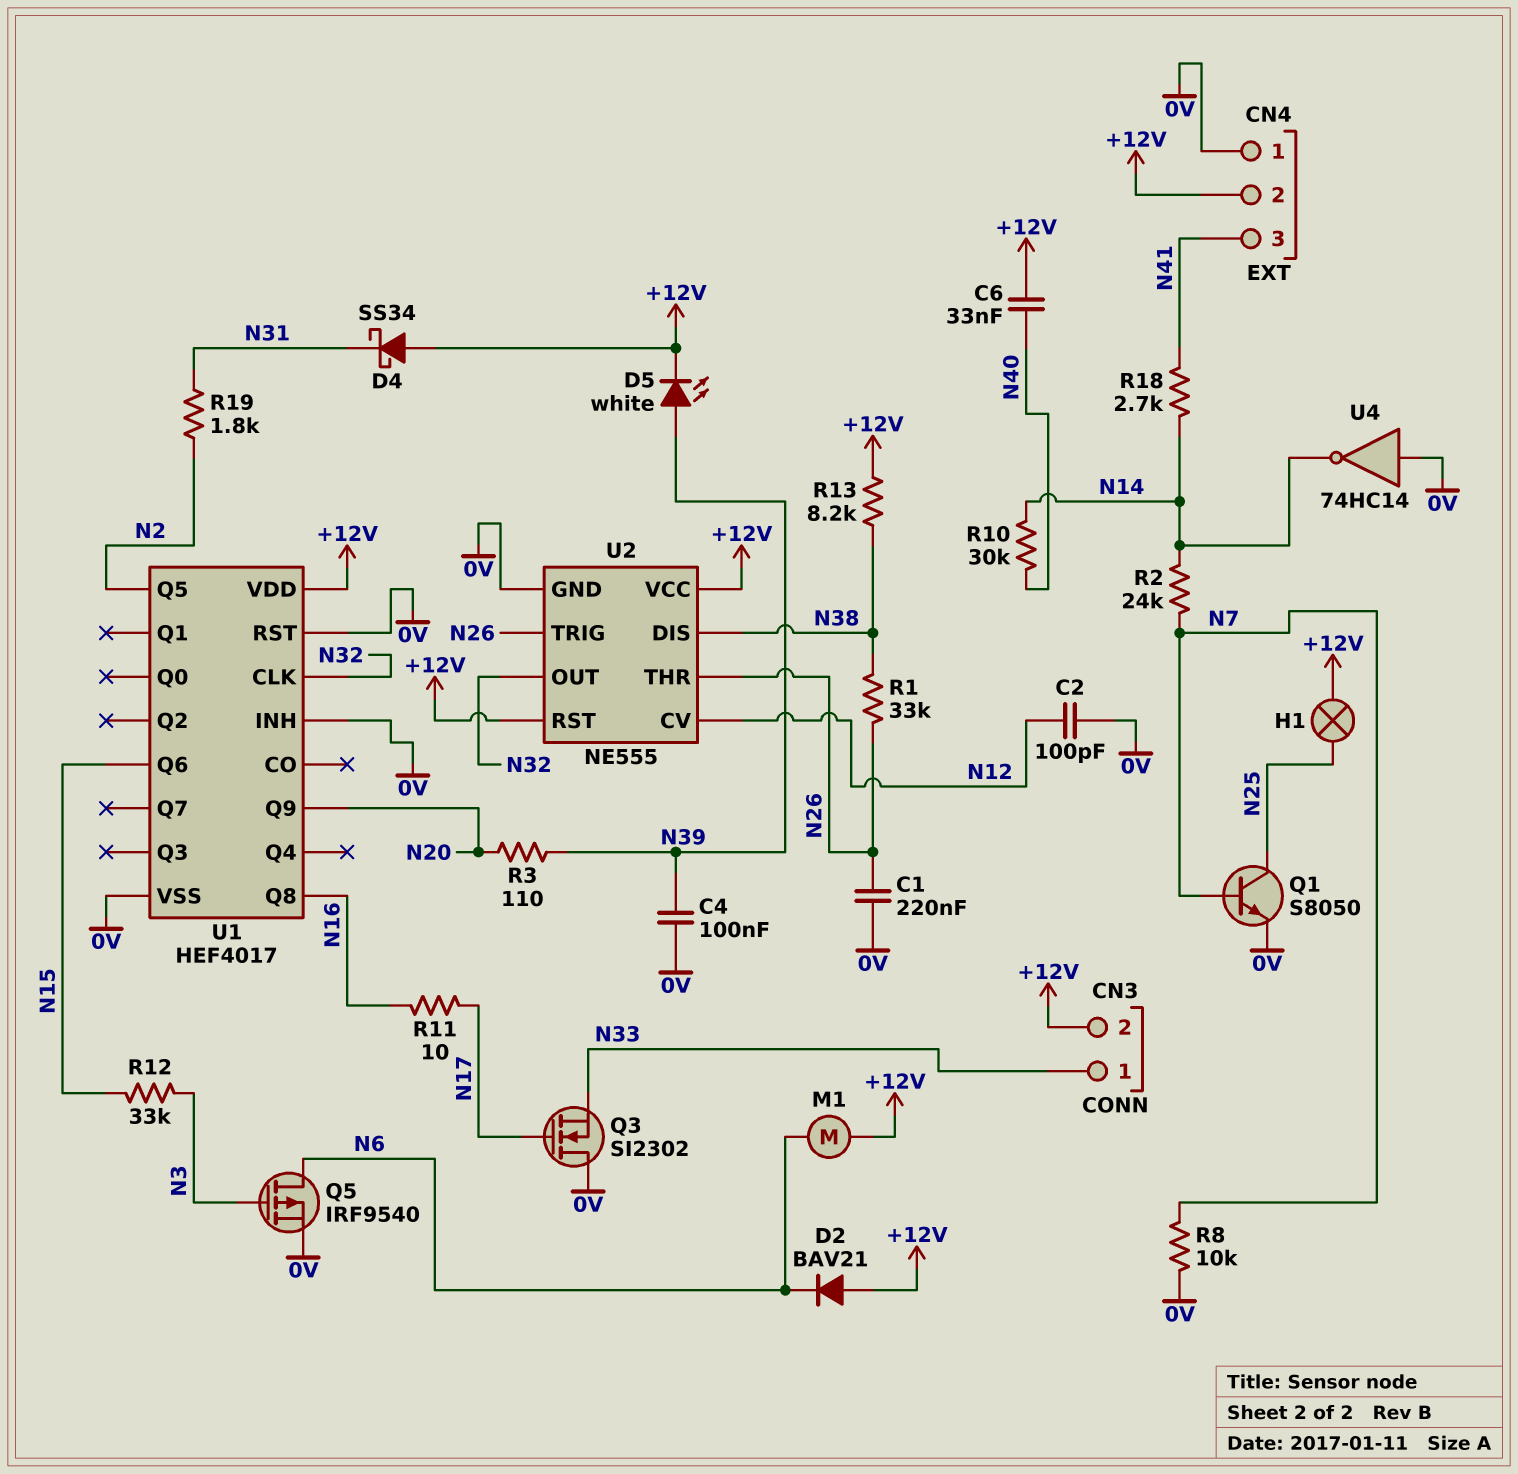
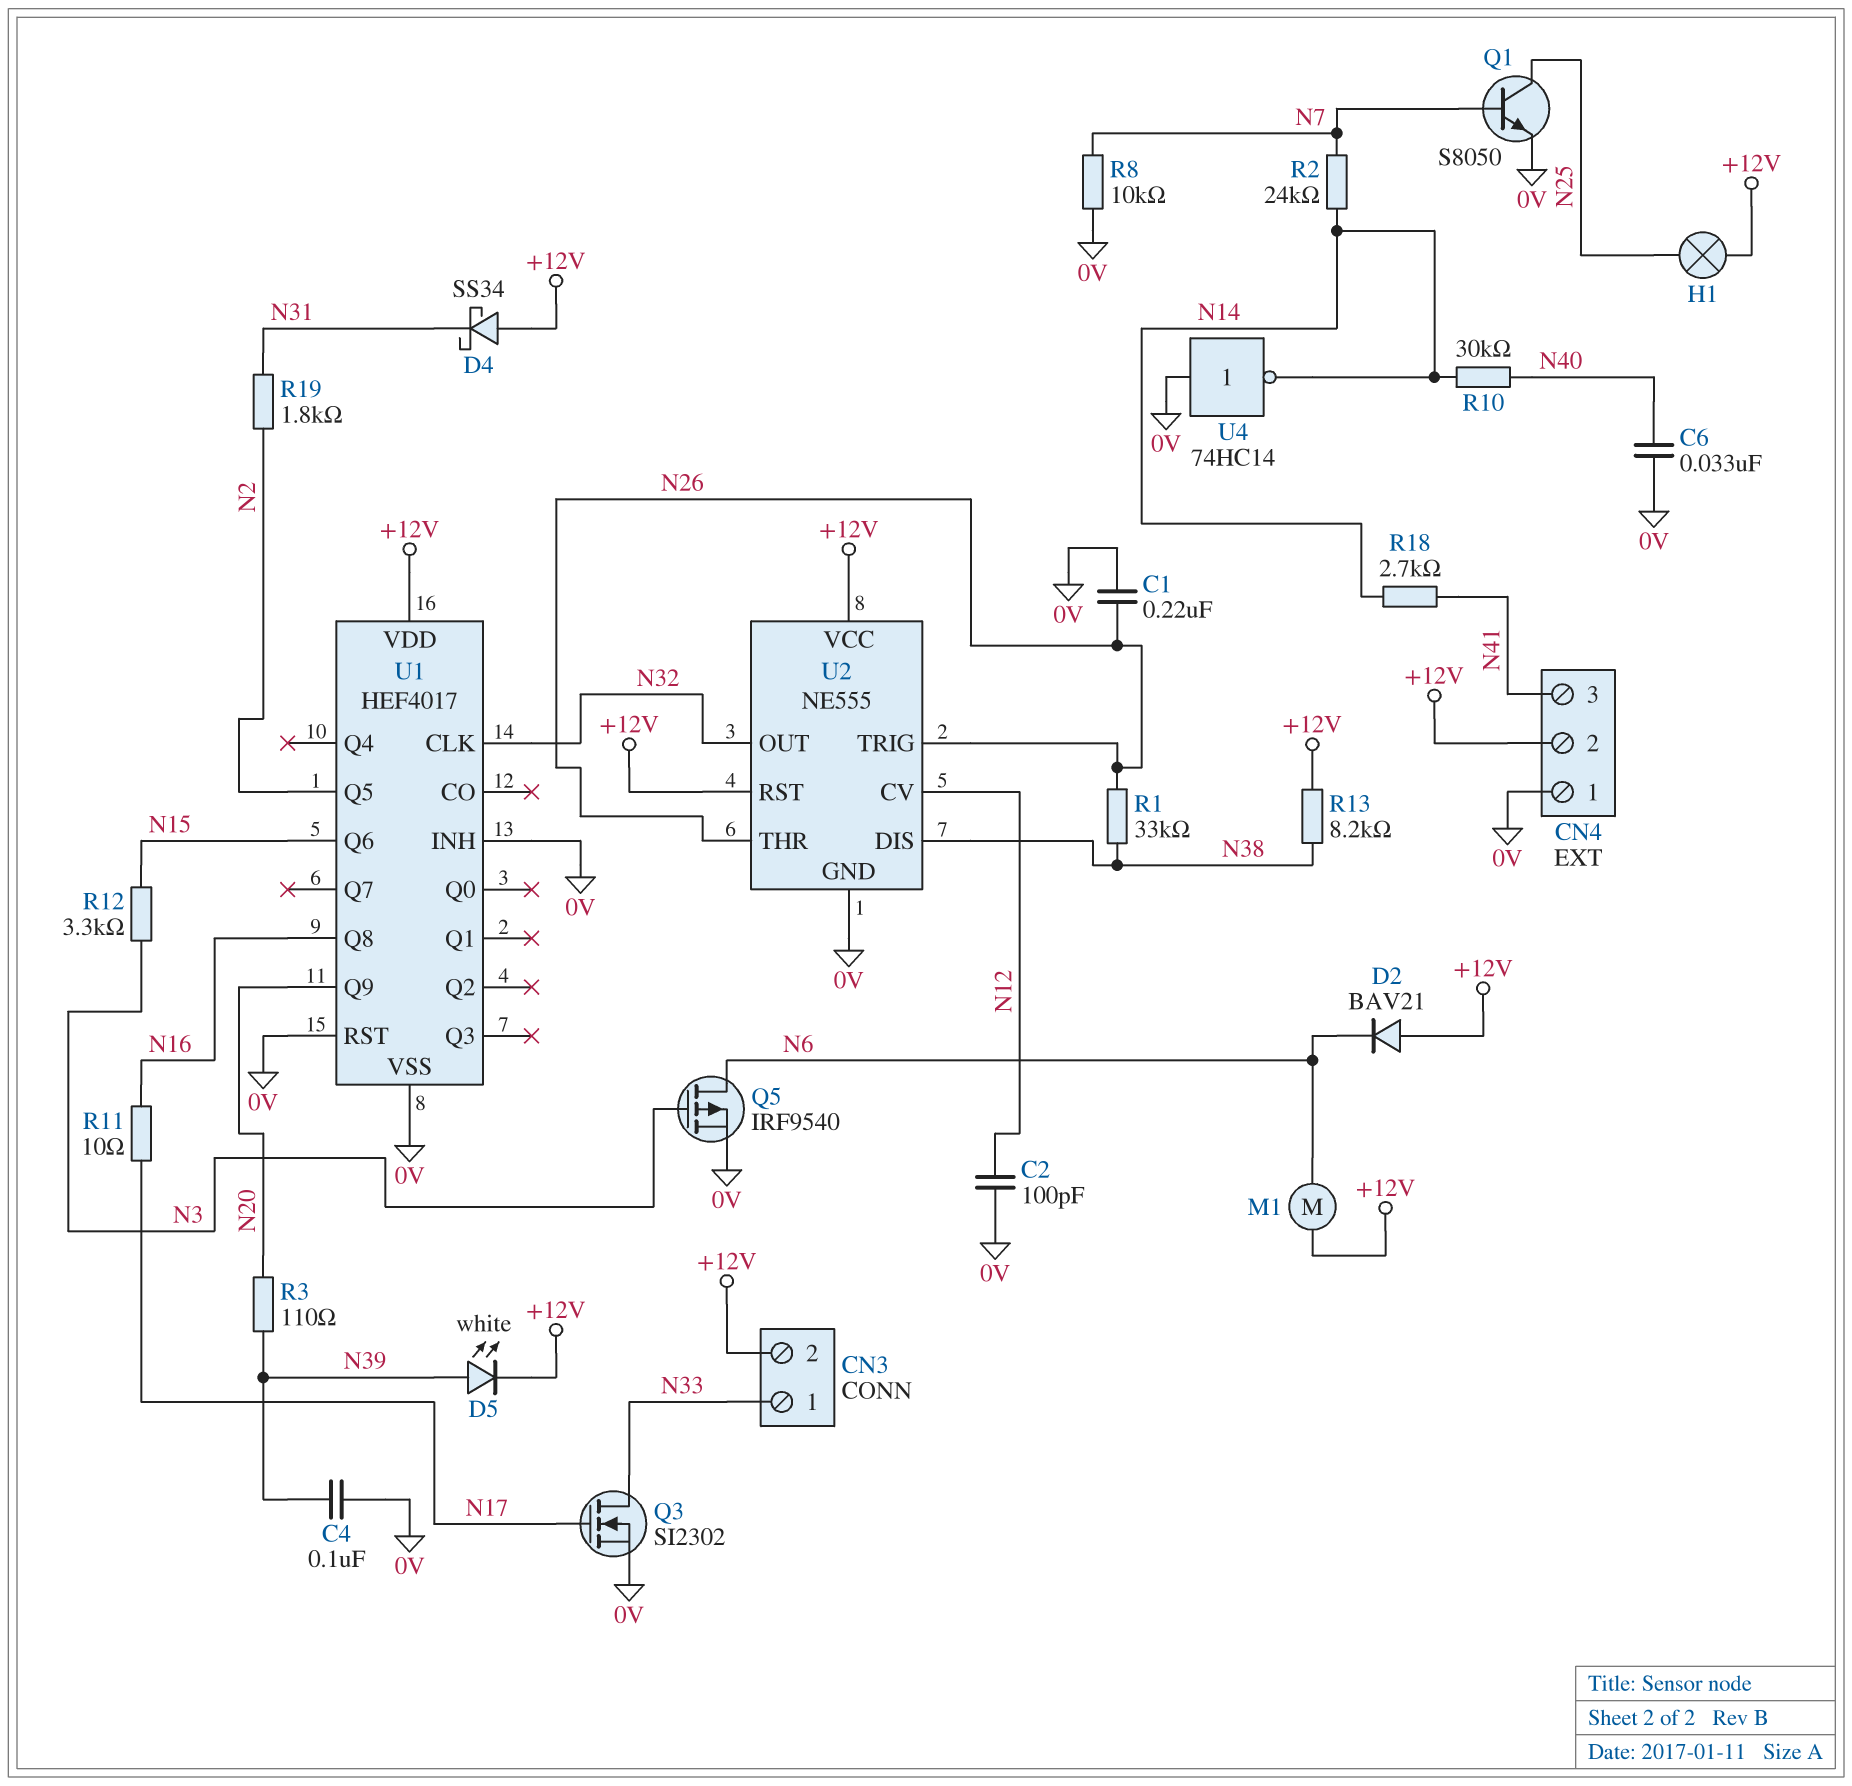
C6: 33nF (+12V, N40) -> 33nF (0V, N40)
Q3: NMOS SI2302 (G N17, D 0V, S N33) -> NMOS SI2302 (G N17, D N33, S 0V)
R12: 33k (N3, N15) -> 3.3k (N3, N15)

